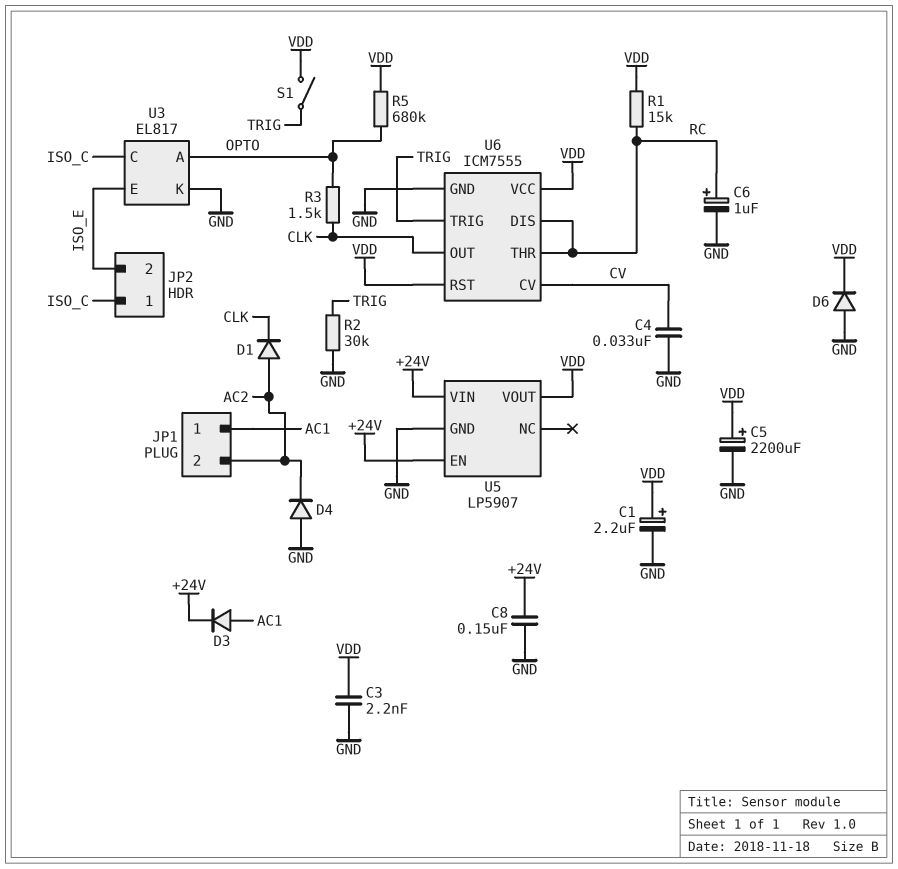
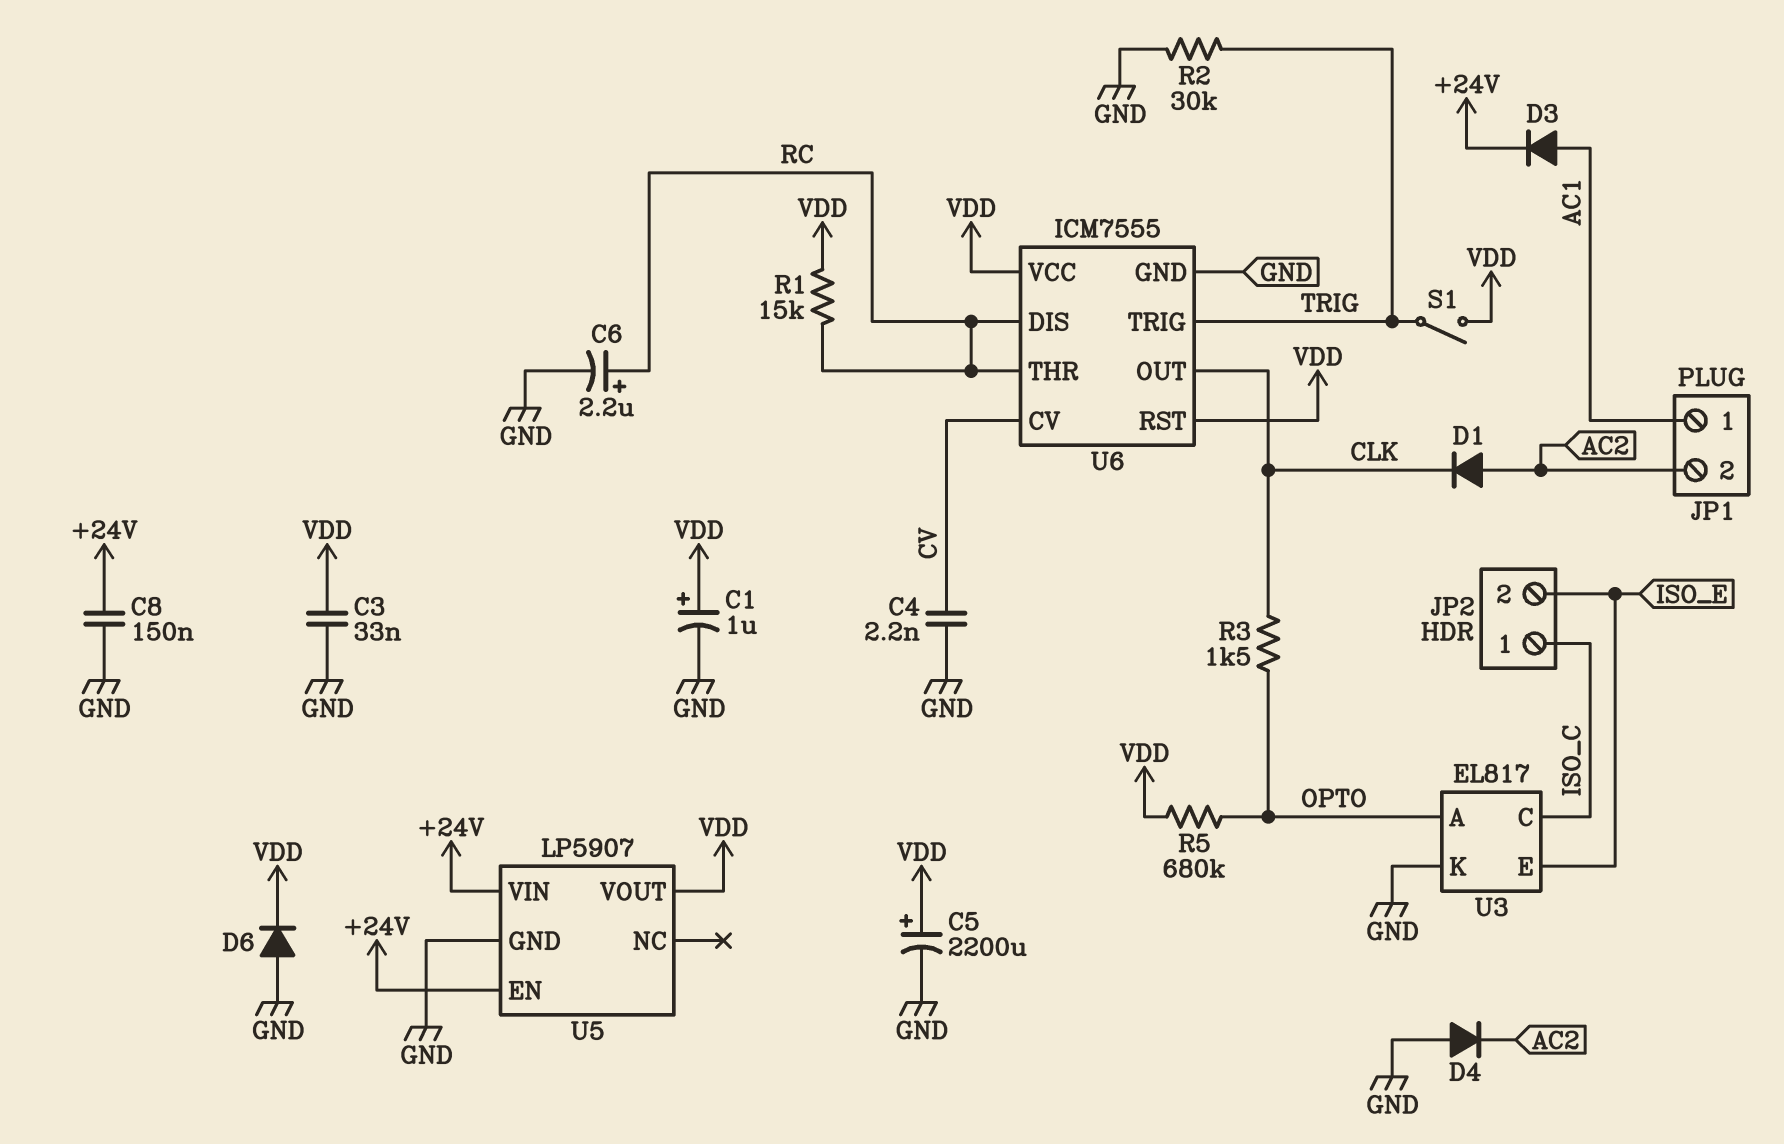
C1: 2.2uF (plus VDD, minus GND) -> 1uF (plus VDD, minus GND)
C3: 2.2nF (GND, VDD) -> 33nF (GND, VDD)
C4: 33nF (CV, GND) -> 2.2nF (CV, GND)
C6: 1uF (plus RC, minus GND) -> 2.2uF (plus RC, minus GND)

